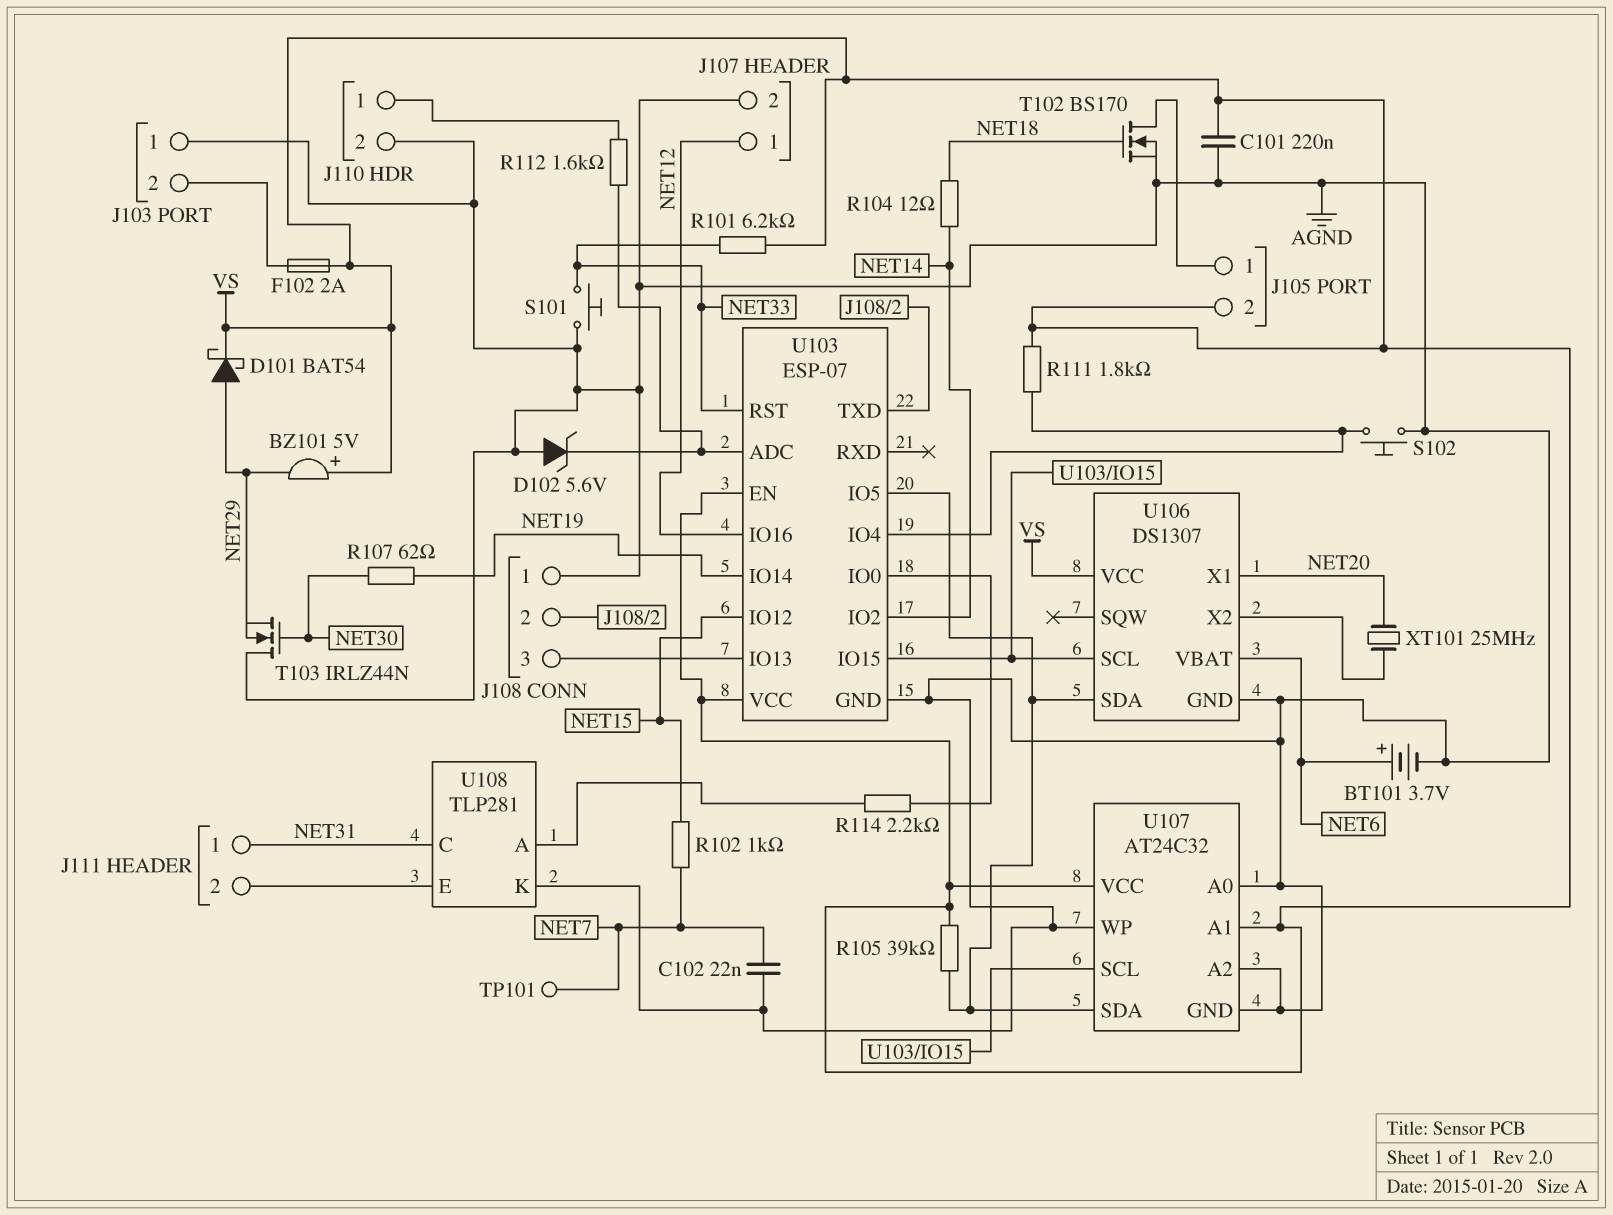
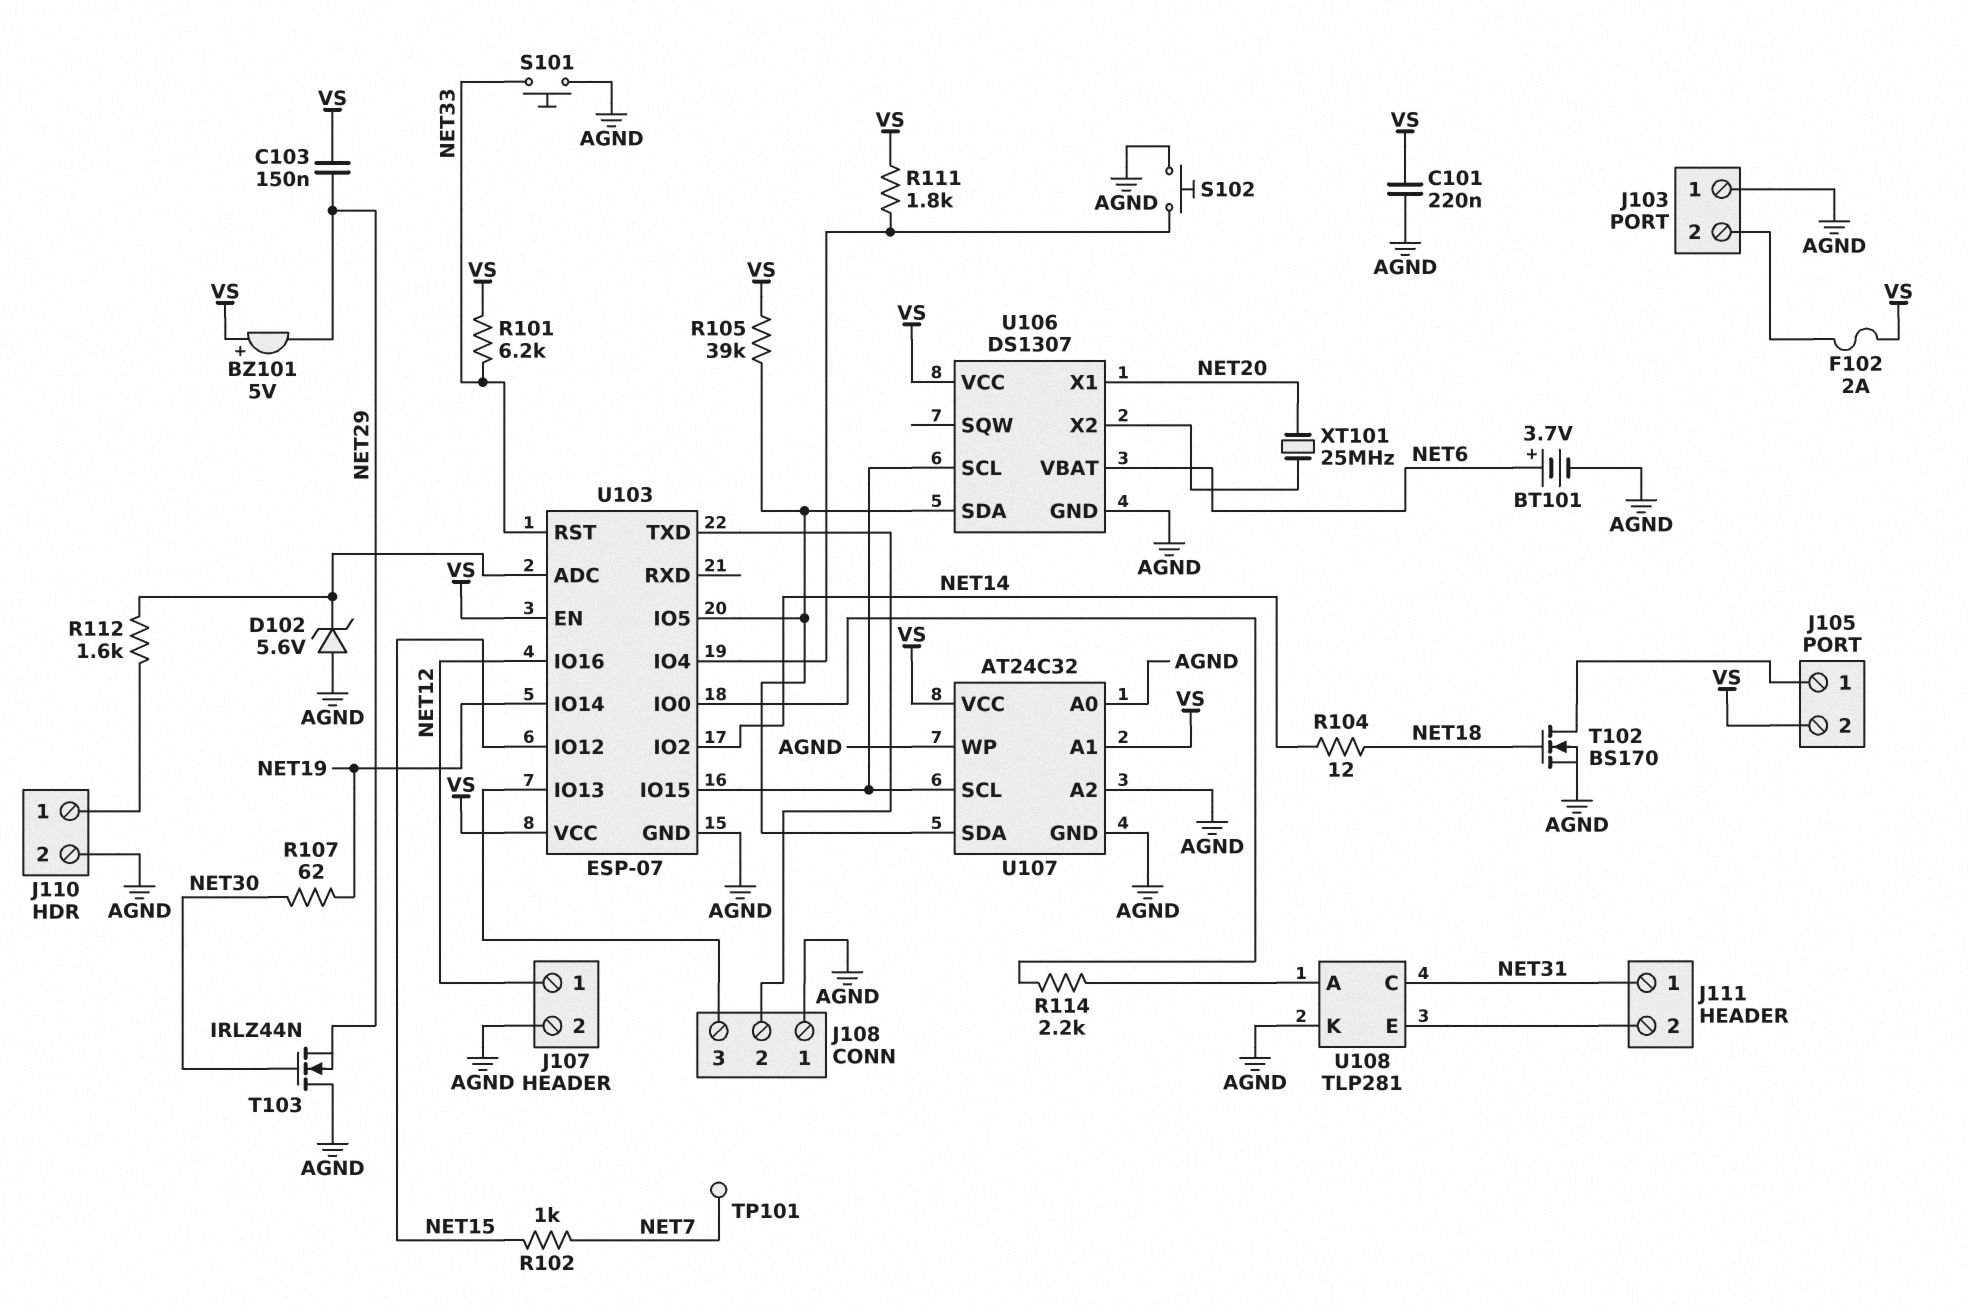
C102: 22nF (AGND, NET7) -> none
C103: none -> 150nF (NET29, VS)
D101: schottky BAT54 (A NET29, K VS) -> none

